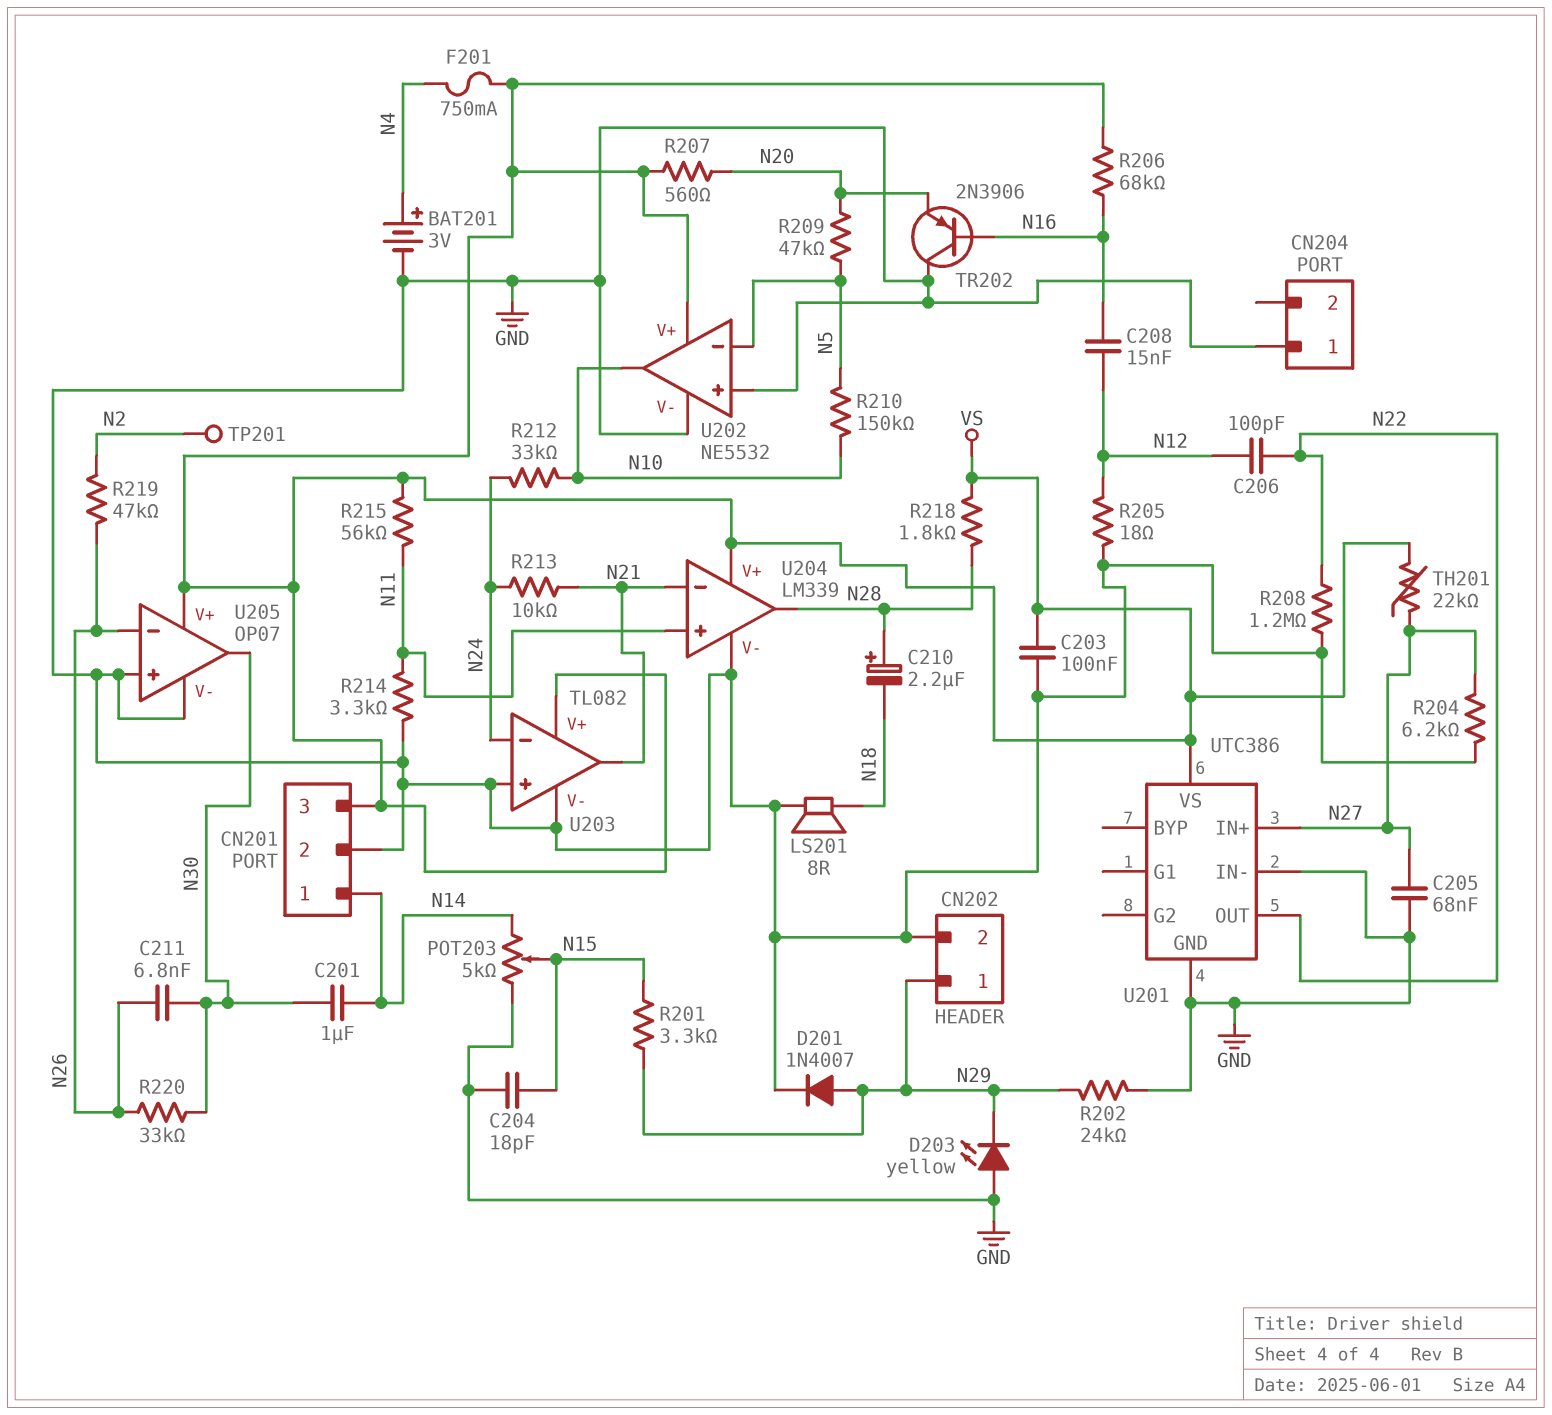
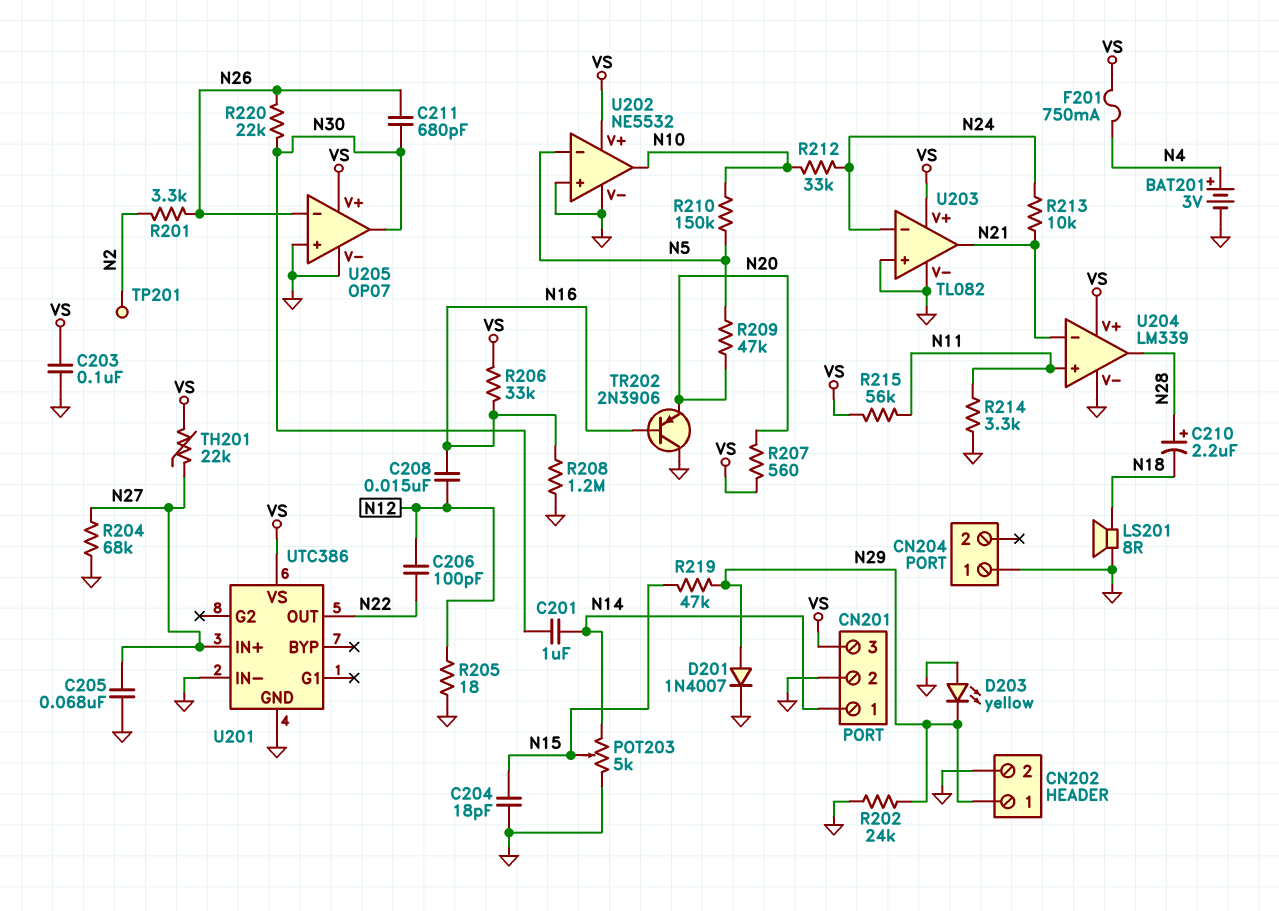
C211: 6.8nF (N26, N30) -> 680pF (N26, N30)
R201: 3.3k (N15, N29) -> 3.3k (N2, N26)
R204: 6.2k (GND, N27) -> 68k (GND, N27)
R206: 68k (N16, VS) -> 33k (N16, VS)
R208: 1.2M (GND, N22) -> 1.2M (GND, N16)
R218: 1.8k (N28, VS) -> none
R219: 47k (N2, N26) -> 47k (N15, N29)
R220: 33k (N26, N30) -> 22k (N26, N30)

